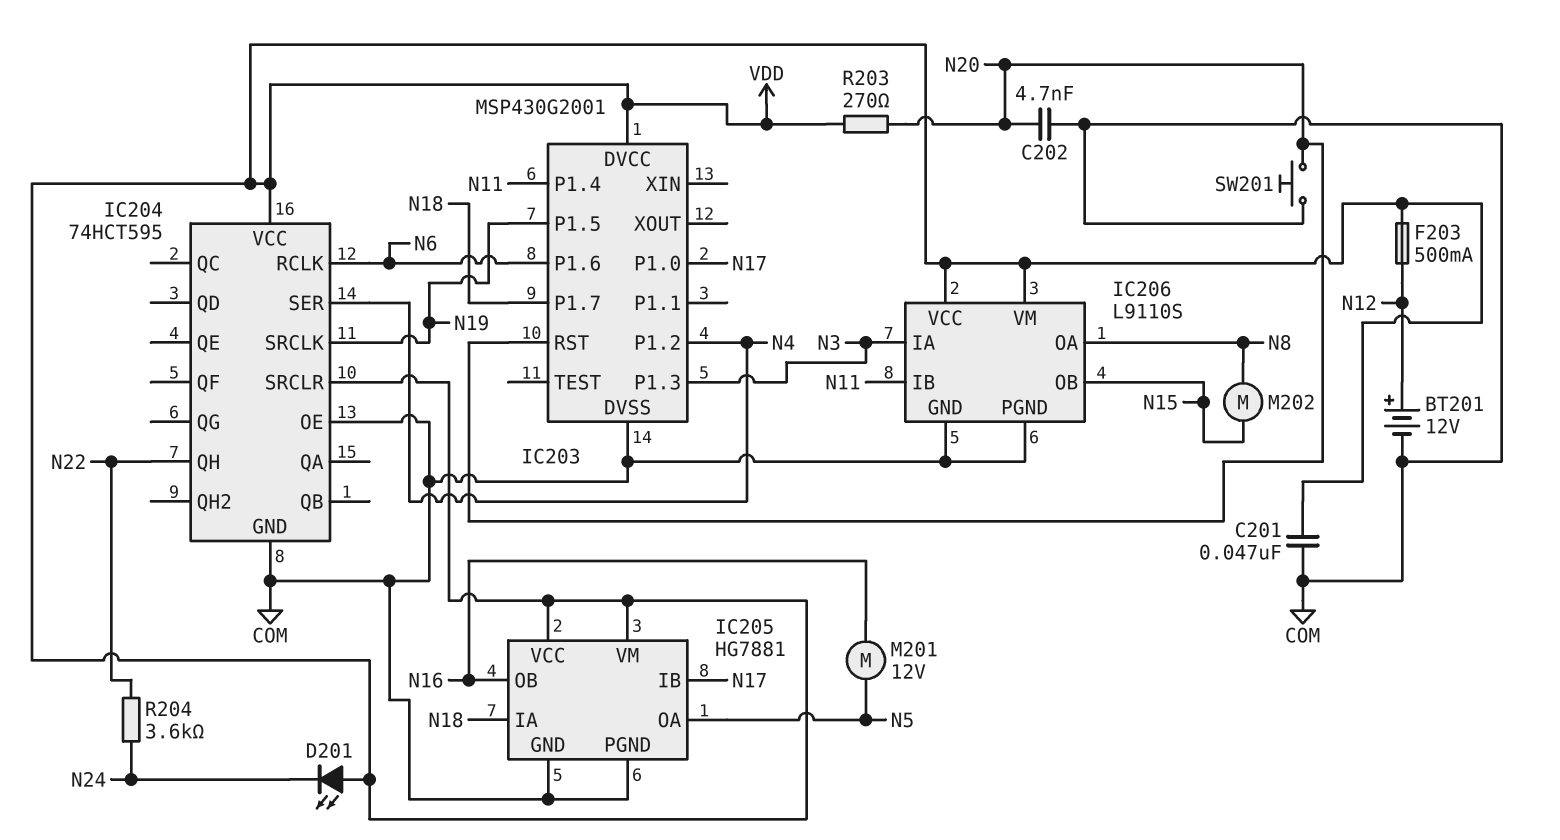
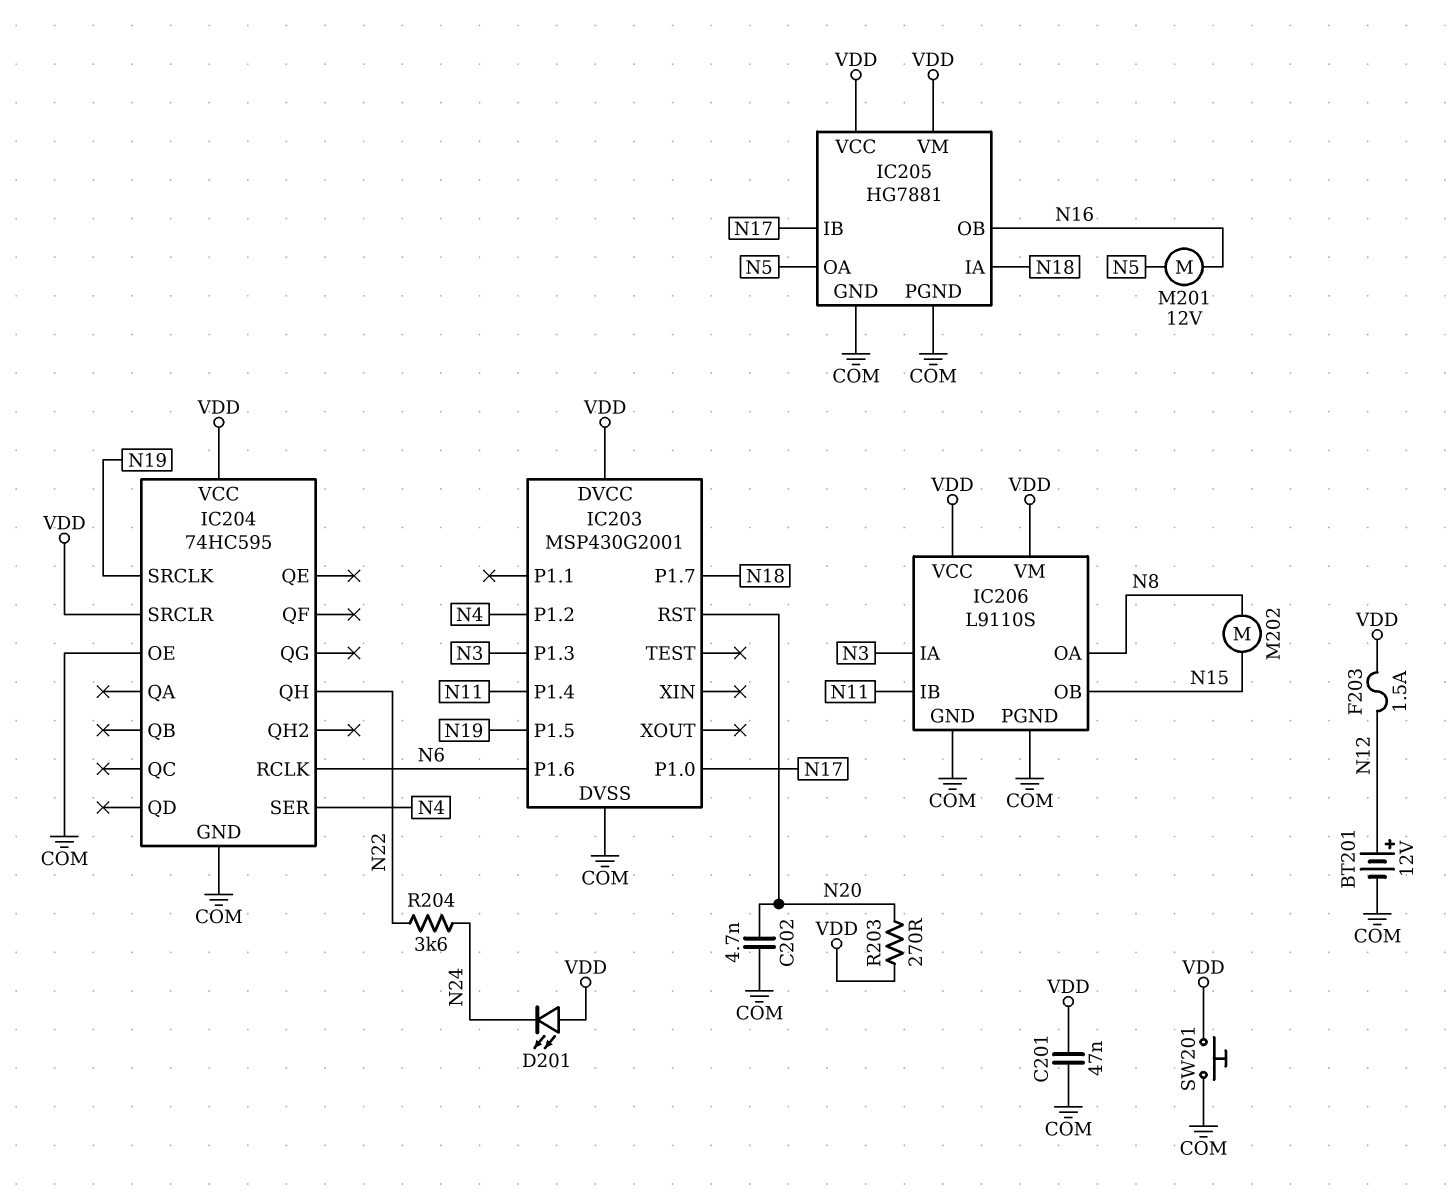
F203: 500mA (N12, VDD) -> 1.5A (N12, VDD)
IC204: 74HCT595 -> 74HC595
SW201: button (COM, N20) -> button (COM, VDD)

